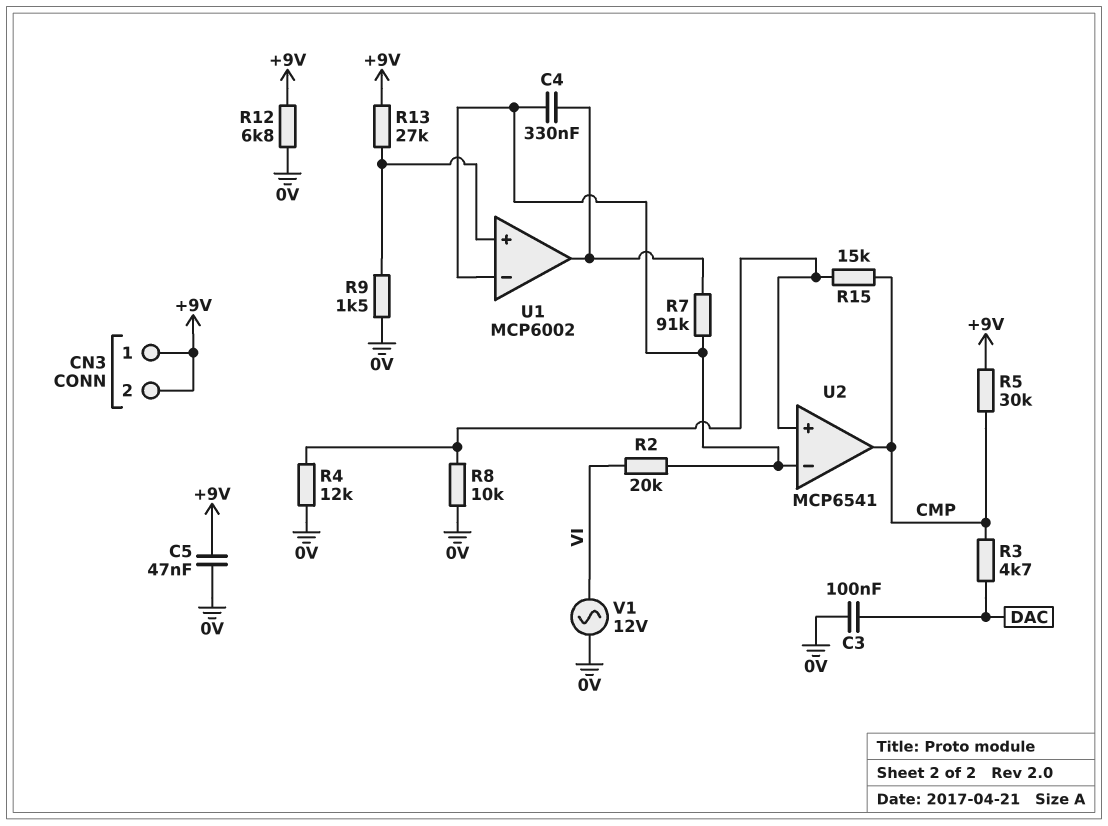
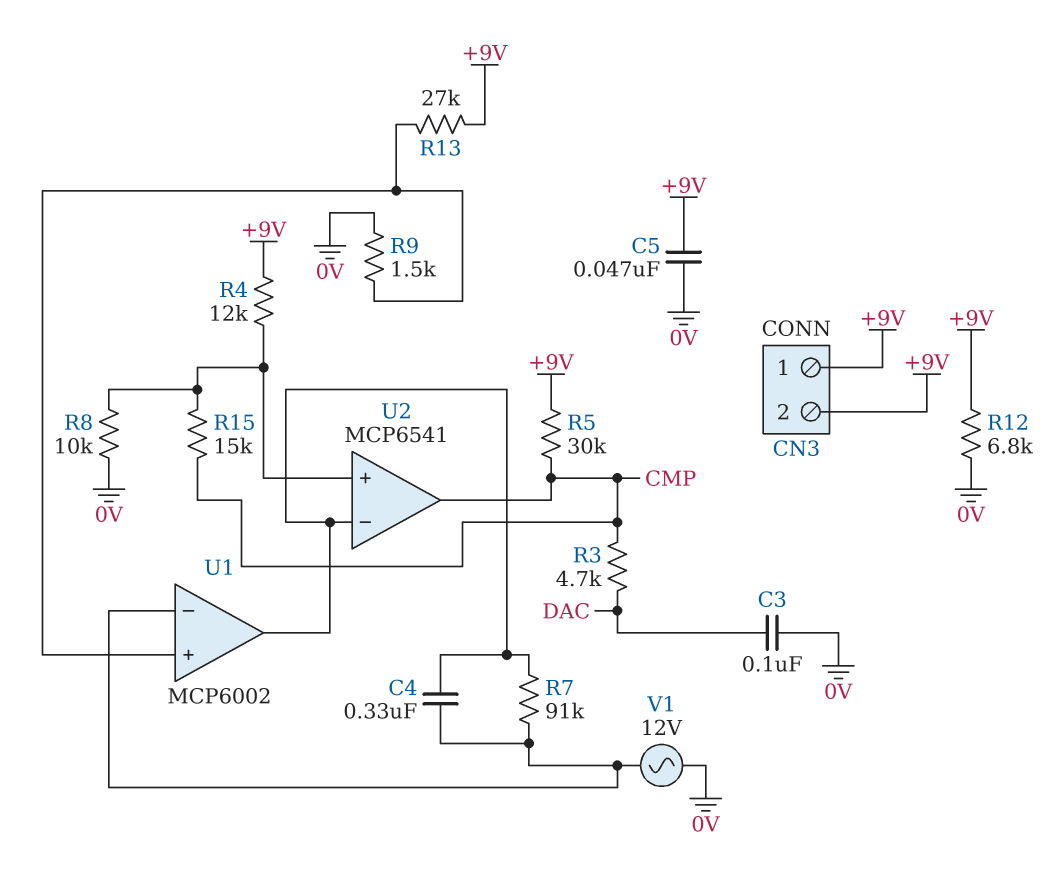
R2: 20k (U1/in-, VI) -> none
R4: 12k (0V, U2/in+) -> 12k (+9V, U2/in+)
U2 pin in-: U1/in- -> U1/out
V1: AC 12V (0V, VI) -> AC 12V (0V, U1/in-)

